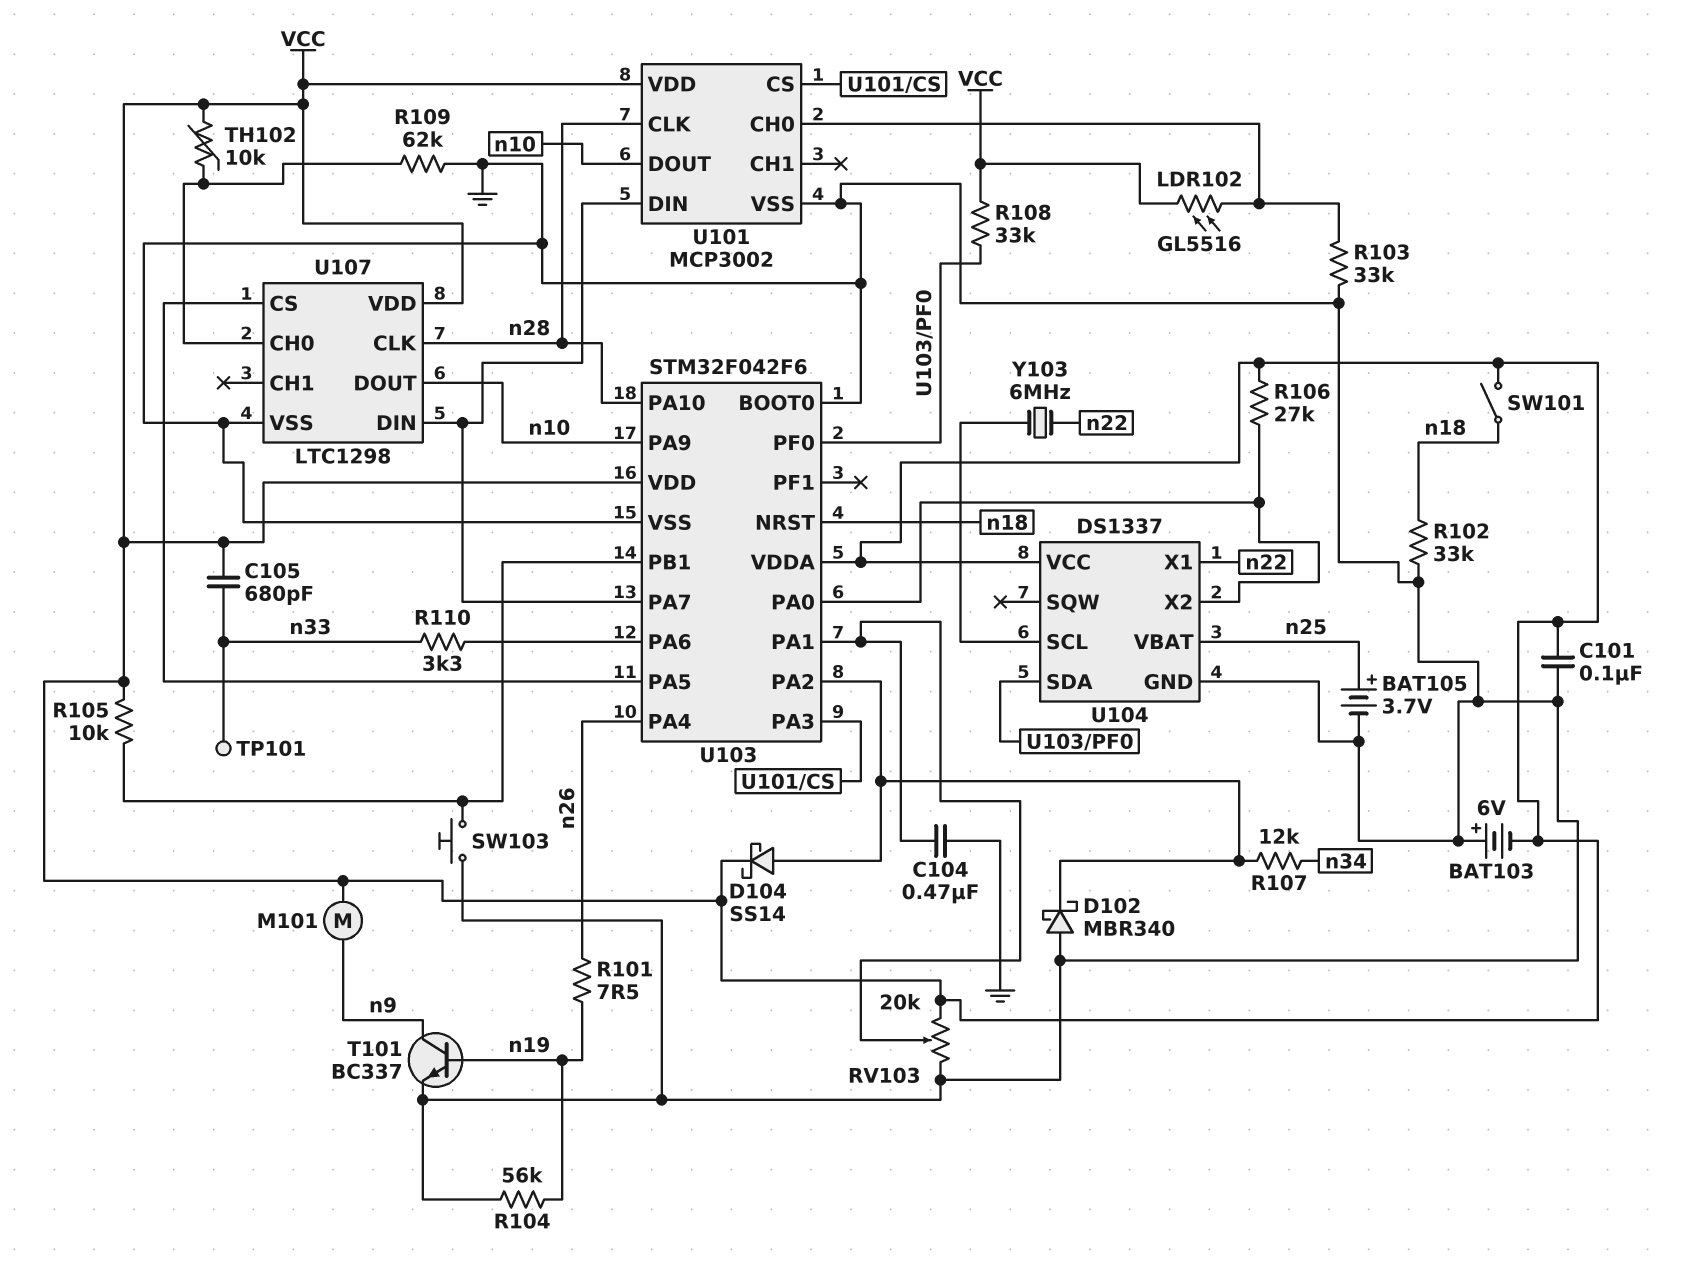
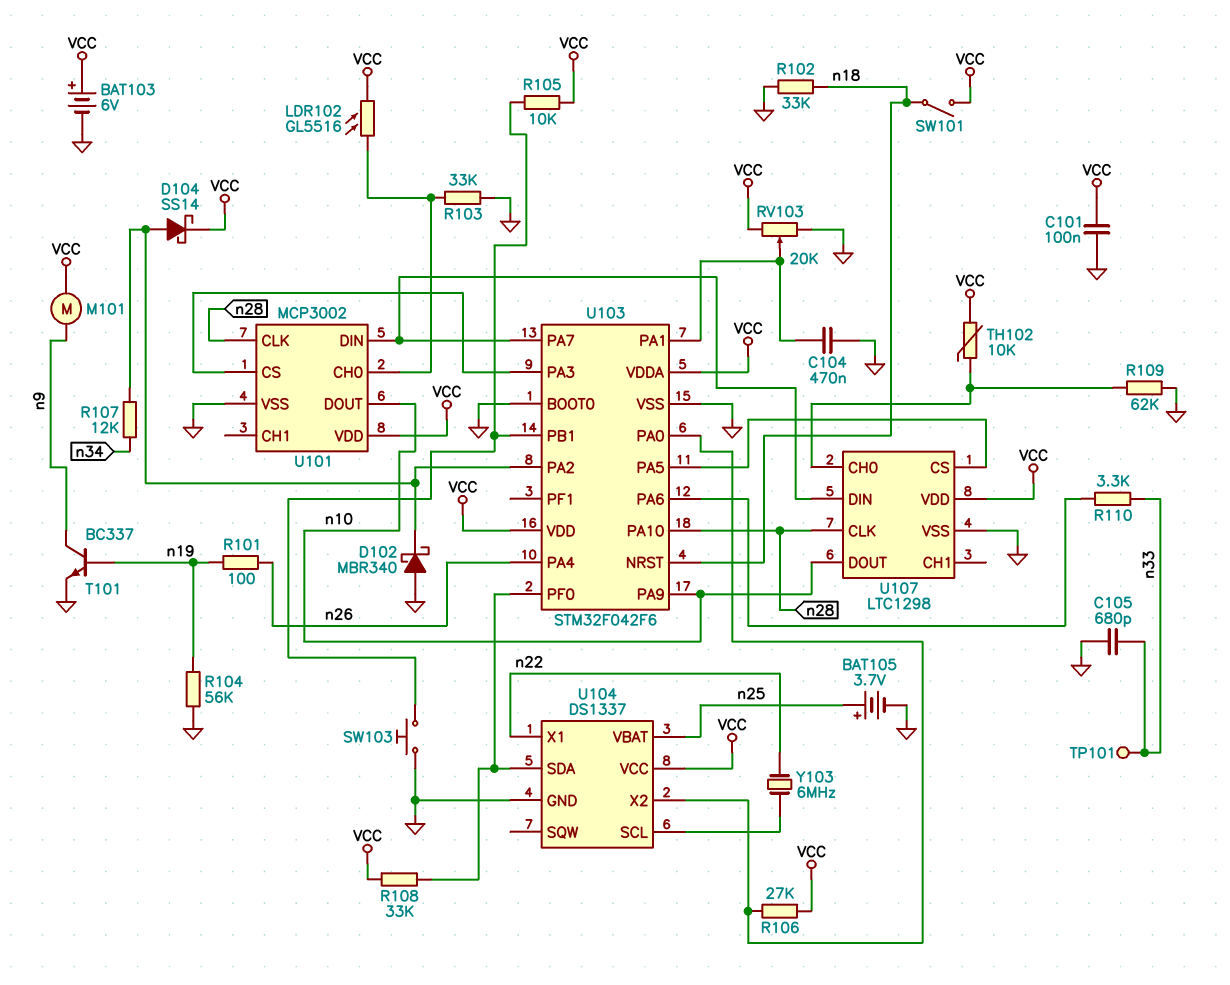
BAT103: 6V (plus GND, minus VCC) -> 6V (plus VCC, minus GND)
C105: 680pF (VCC, n33) -> 680pF (GND, n33)
R101: 7.5 (n19, n26) -> 100 (n19, n26)

